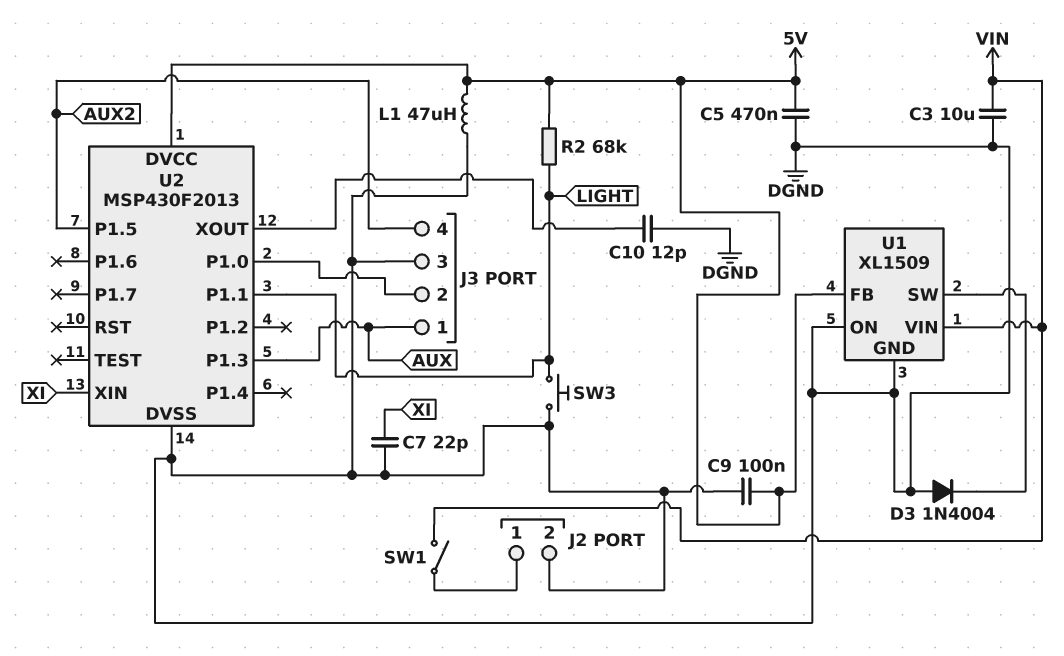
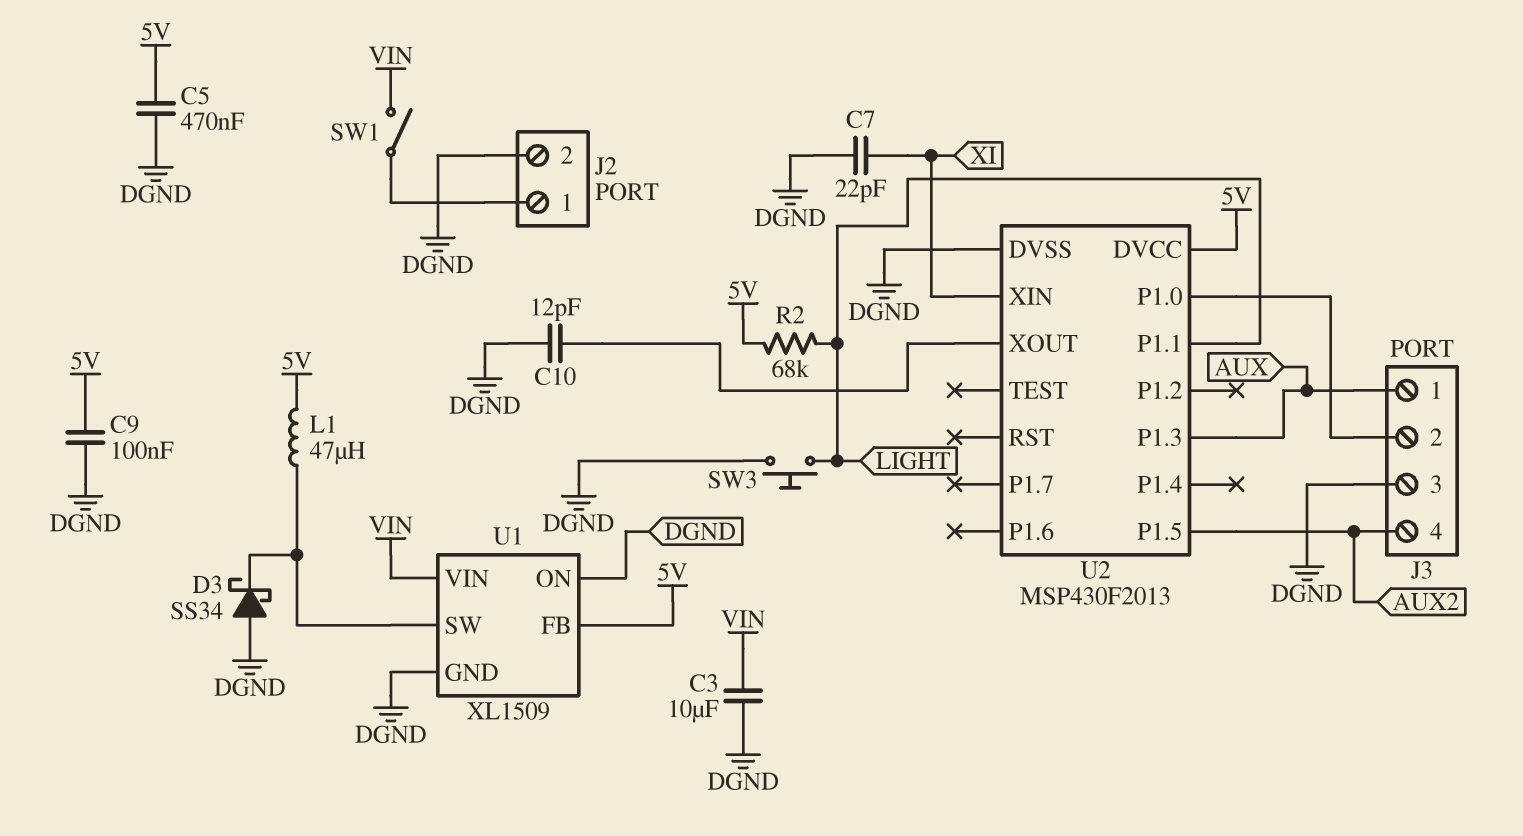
D3: diode 1N4004 (A DGND, K U1/SW) -> schottky SS34 (A DGND, K U1/SW)
L1: 47uH (5V, DGND) -> 47uH (5V, U1/SW)

